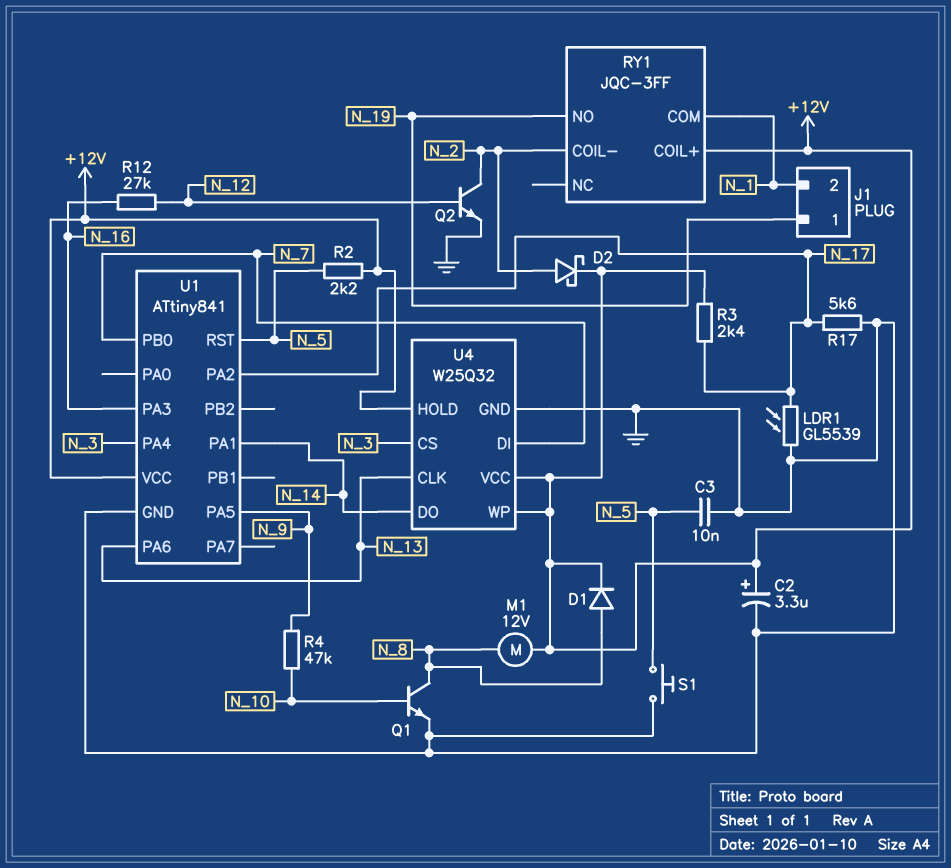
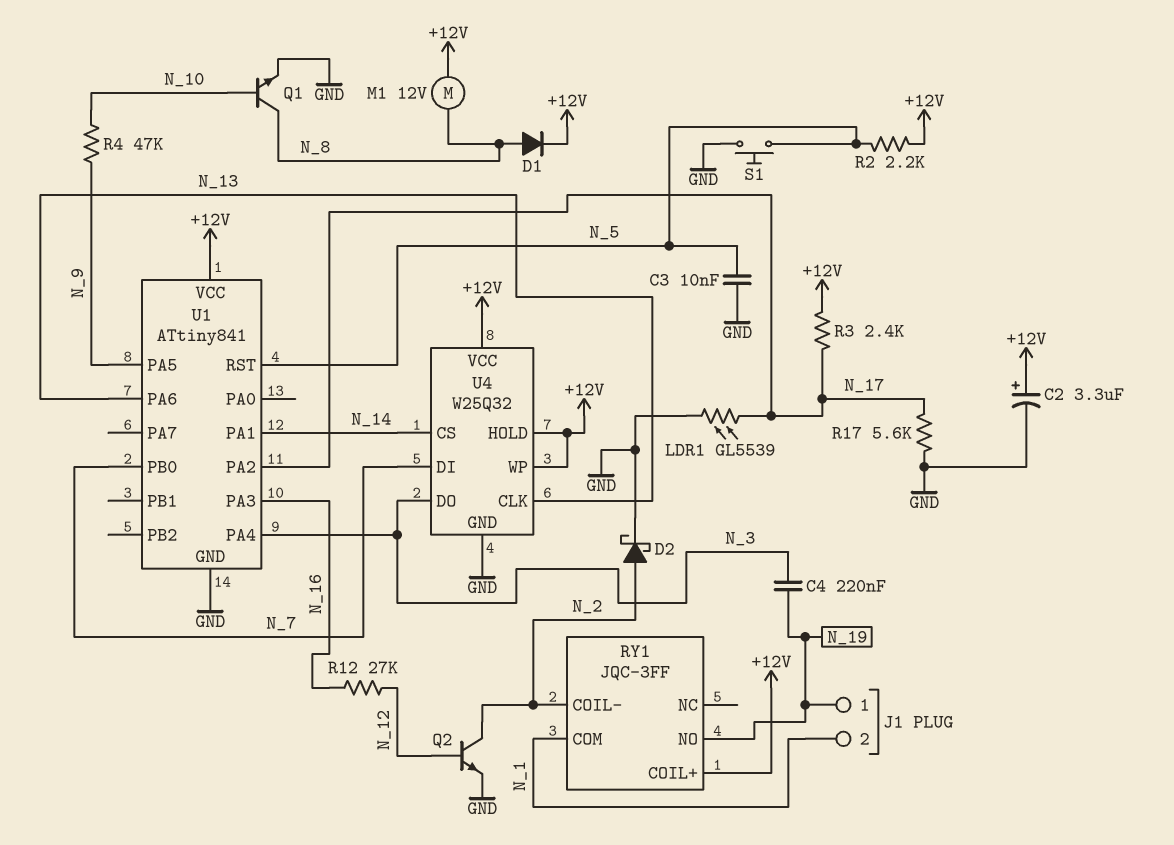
C4: none -> 220nF (N_3, N_19)
D2: schottky (A N_2, K +12V) -> schottky (A N_2, K GND)
U4 pin CS: N_3 -> N_14
U4 pin DO: N_14 -> N_3

